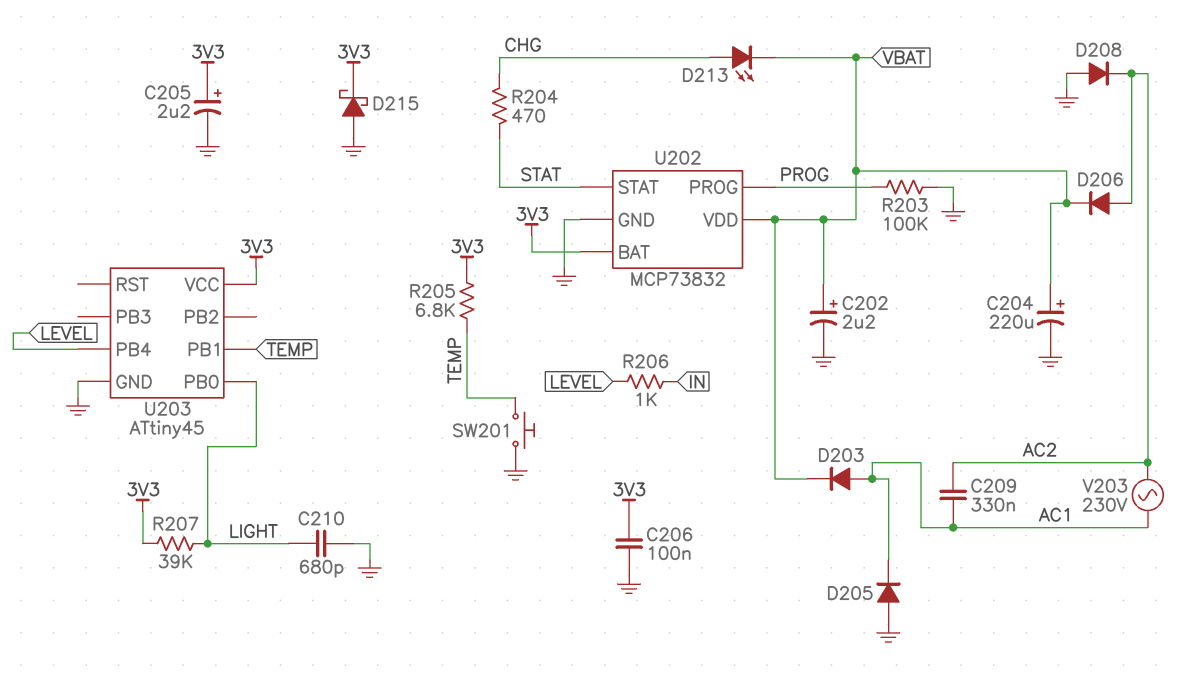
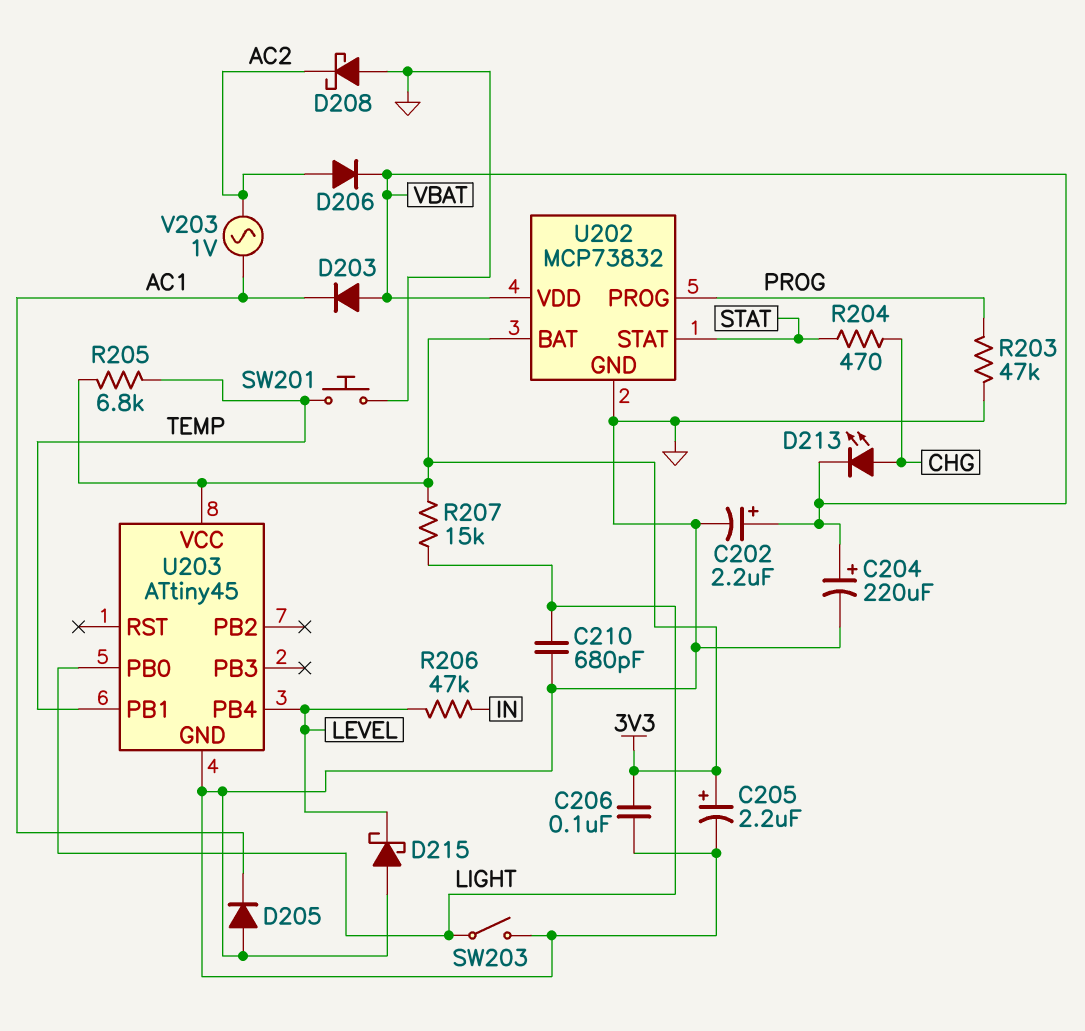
C209: 330nF (AC1, AC2) -> none
D203: diode (A AC1, K VBAT) -> diode (A VBAT, K AC1)
D208: diode (A GND, K AC2) -> schottky (A GND, K AC2)
D215: schottky (A GND, K 3V3) -> schottky (A GND, K LEVEL)
R203: 100k (GND, PROG) -> 47k (GND, PROG)
R206: 1k (IN, LEVEL) -> 47k (IN, LEVEL)
R207: 39k (3V3, LIGHT) -> 15k (3V3, LIGHT)
SW203: none -> switch (GND, LIGHT)
V203: AC 230V (AC1, AC2) -> AC 1V (AC1, AC2)

